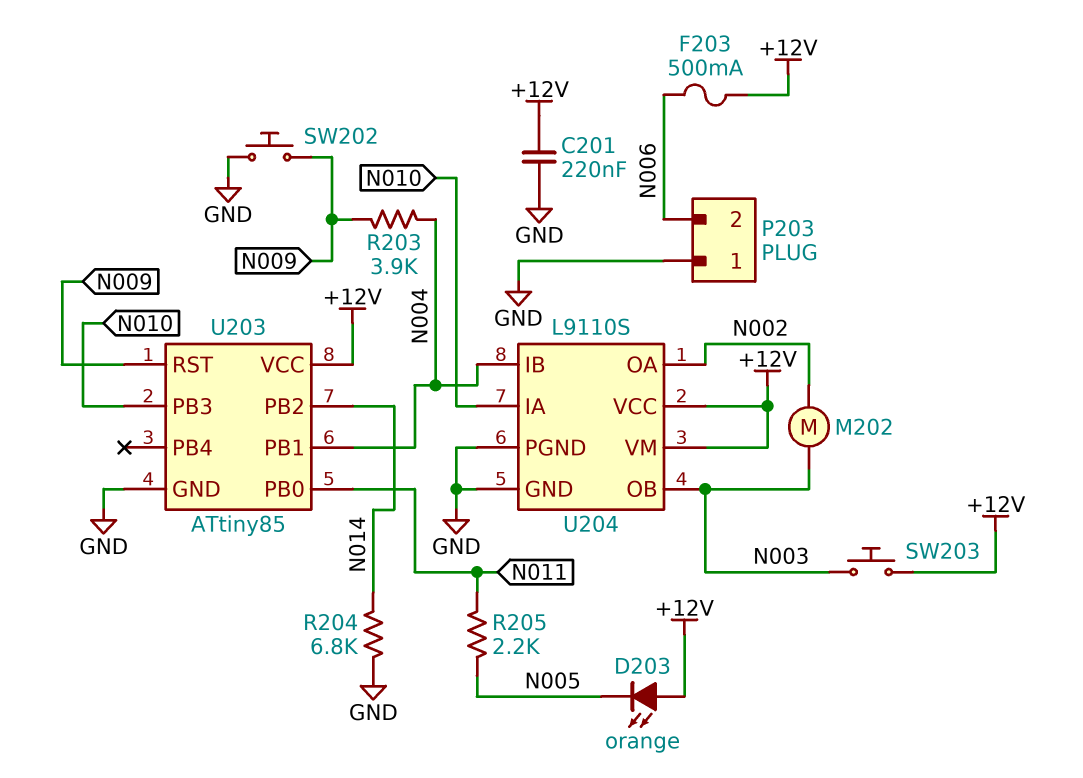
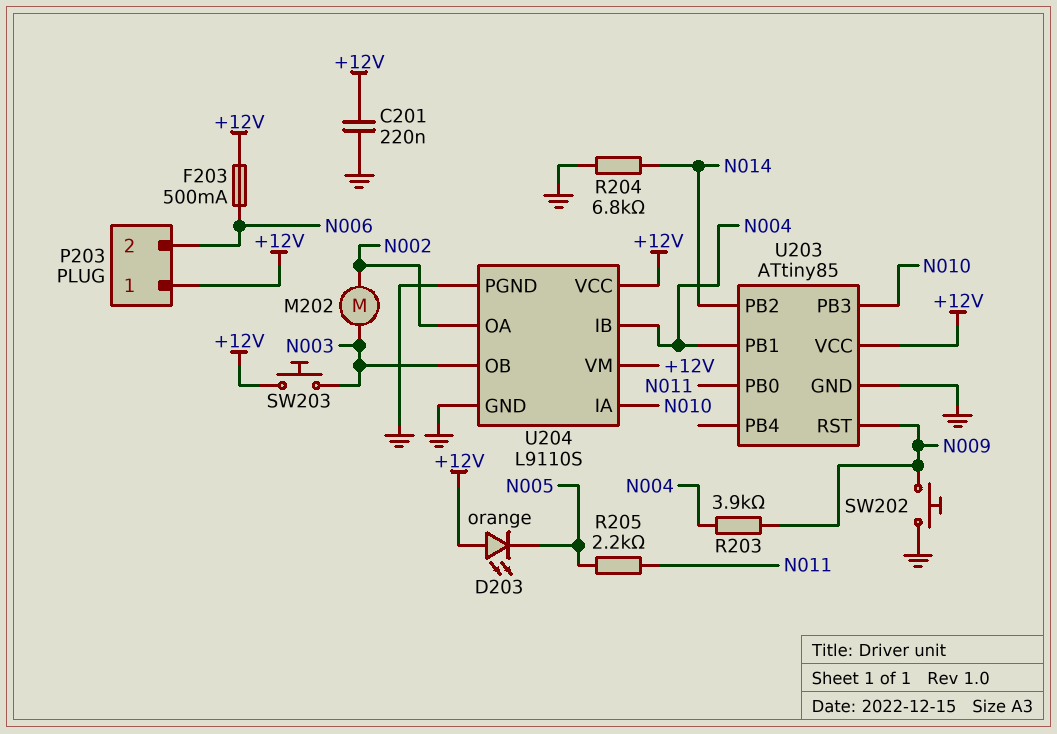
P203 pin 1: GND -> +12V

